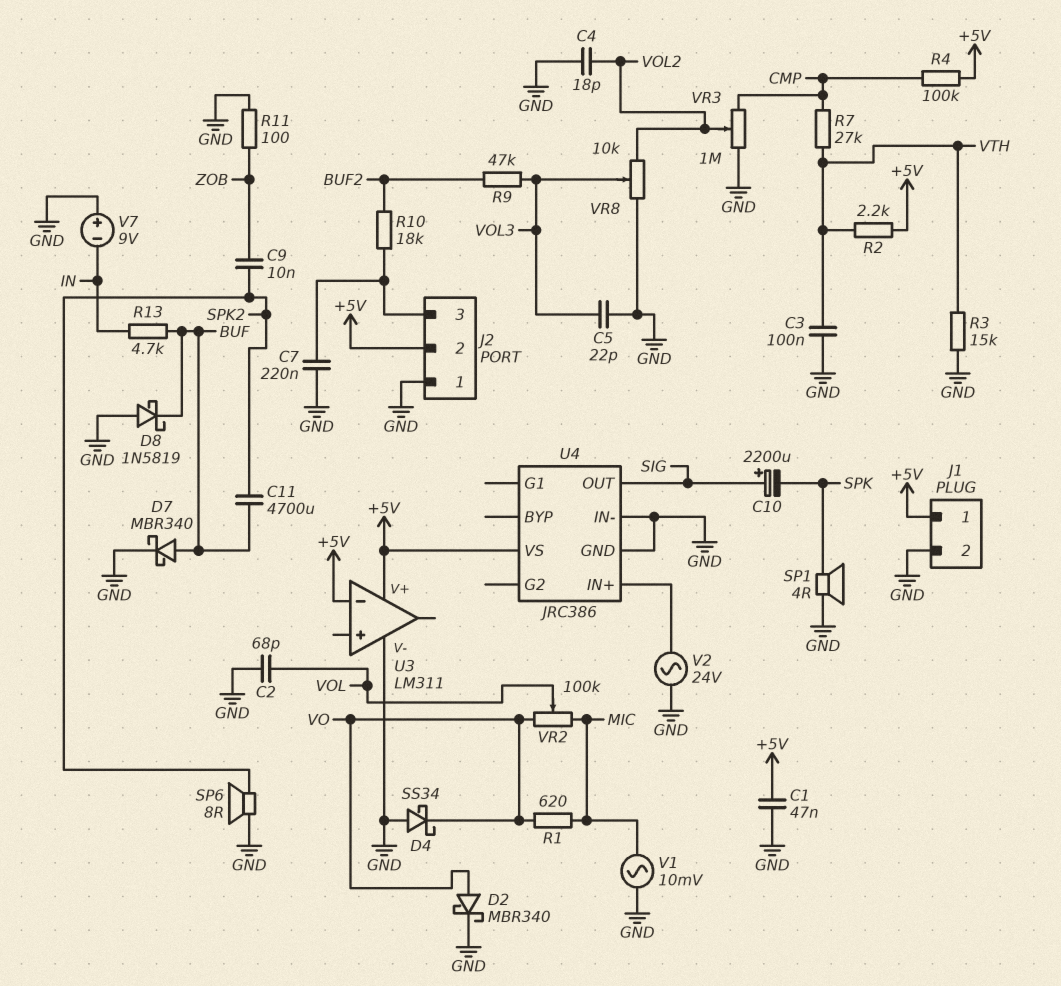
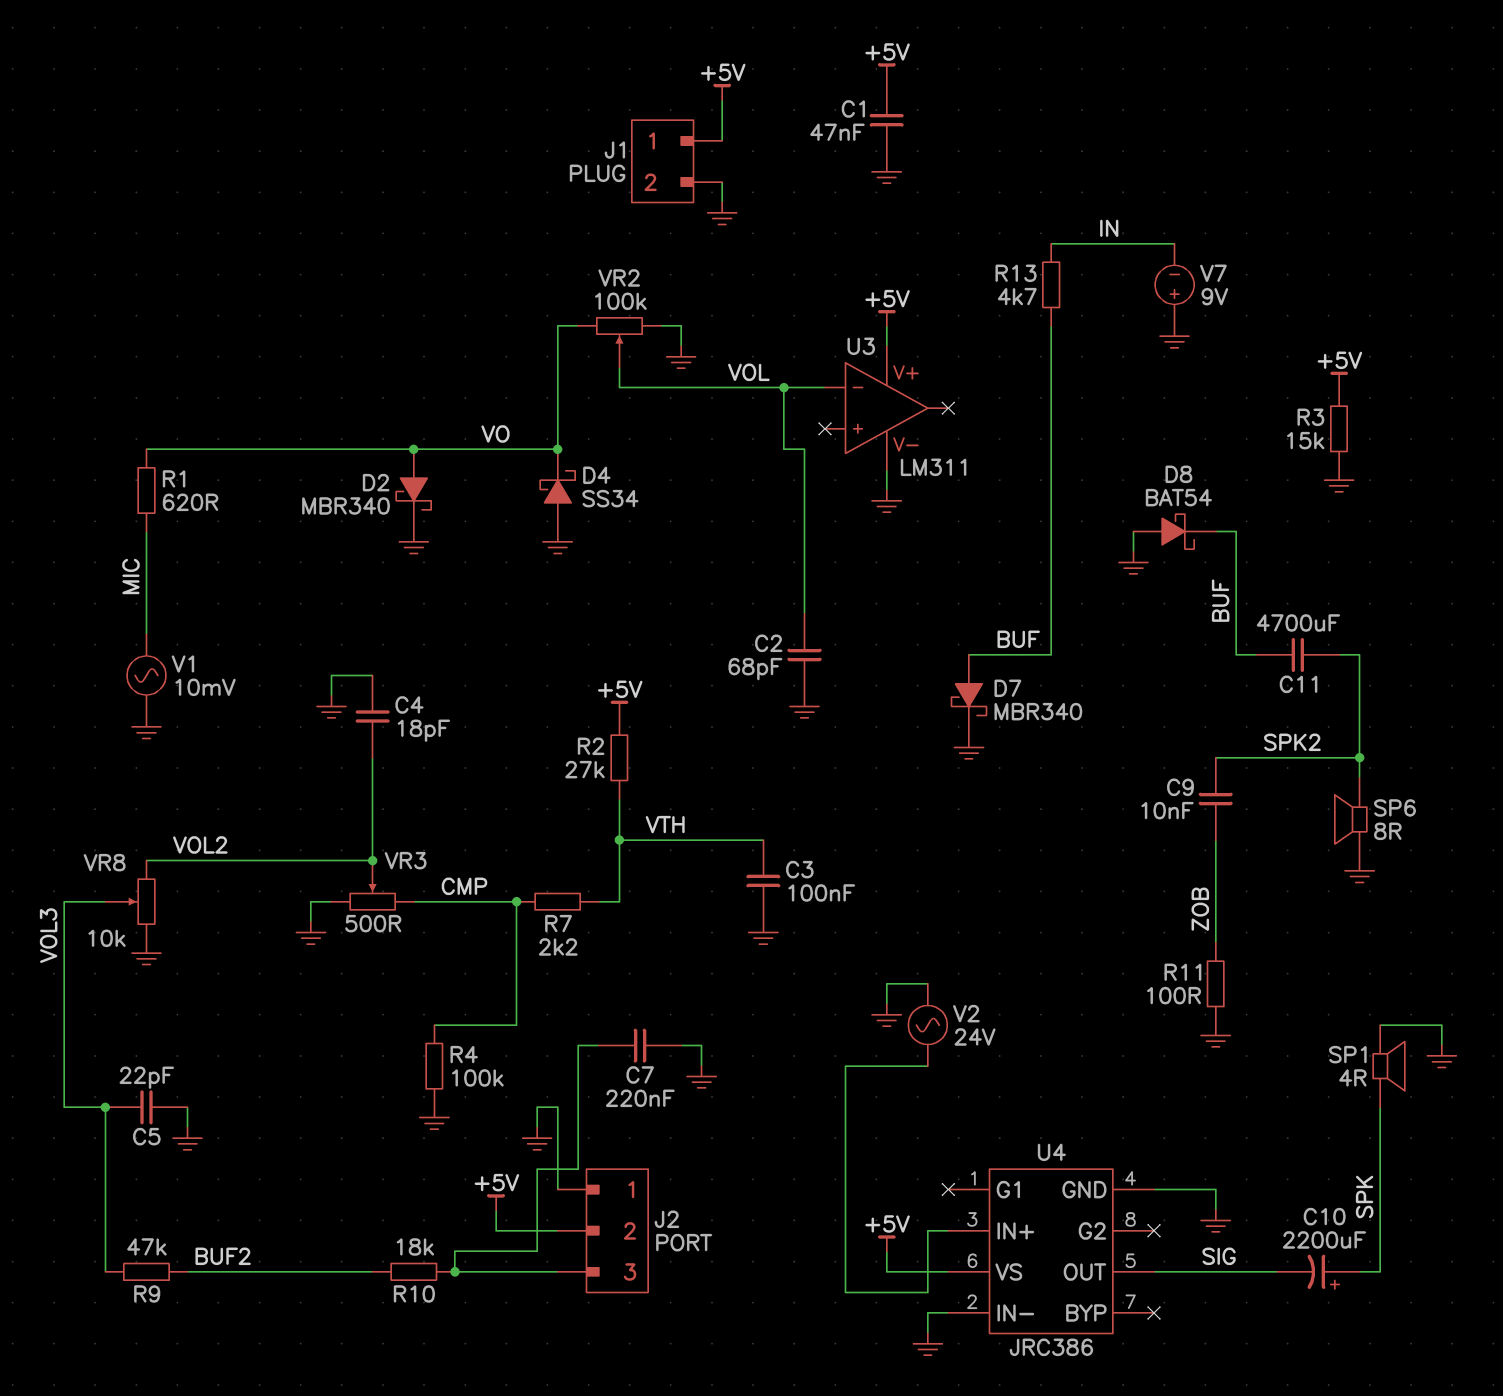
C10: 2200uF (plus SIG, minus SPK) -> 2200uF (plus SPK, minus SIG)
D8: schottky 1N5819 (A GND, K BUF) -> schottky BAT54 (A GND, K BUF)
R2: 2.2k (+5V, VTH) -> 27k (+5V, VTH)
R3: 15k (GND, VTH) -> 15k (+5V, GND)
R4: 100k (+5V, CMP) -> 100k (CMP, GND)
R7: 27k (CMP, VTH) -> 2.2k (CMP, VTH)
U3 pin in-: +5V -> VOL
VR2: 100k (MIC, VO, wiper VOL) -> 100k (GND, VO, wiper VOL)
VR3: 1M (CMP, GND, wiper VOL2) -> 500 (CMP, GND, wiper VOL2)

